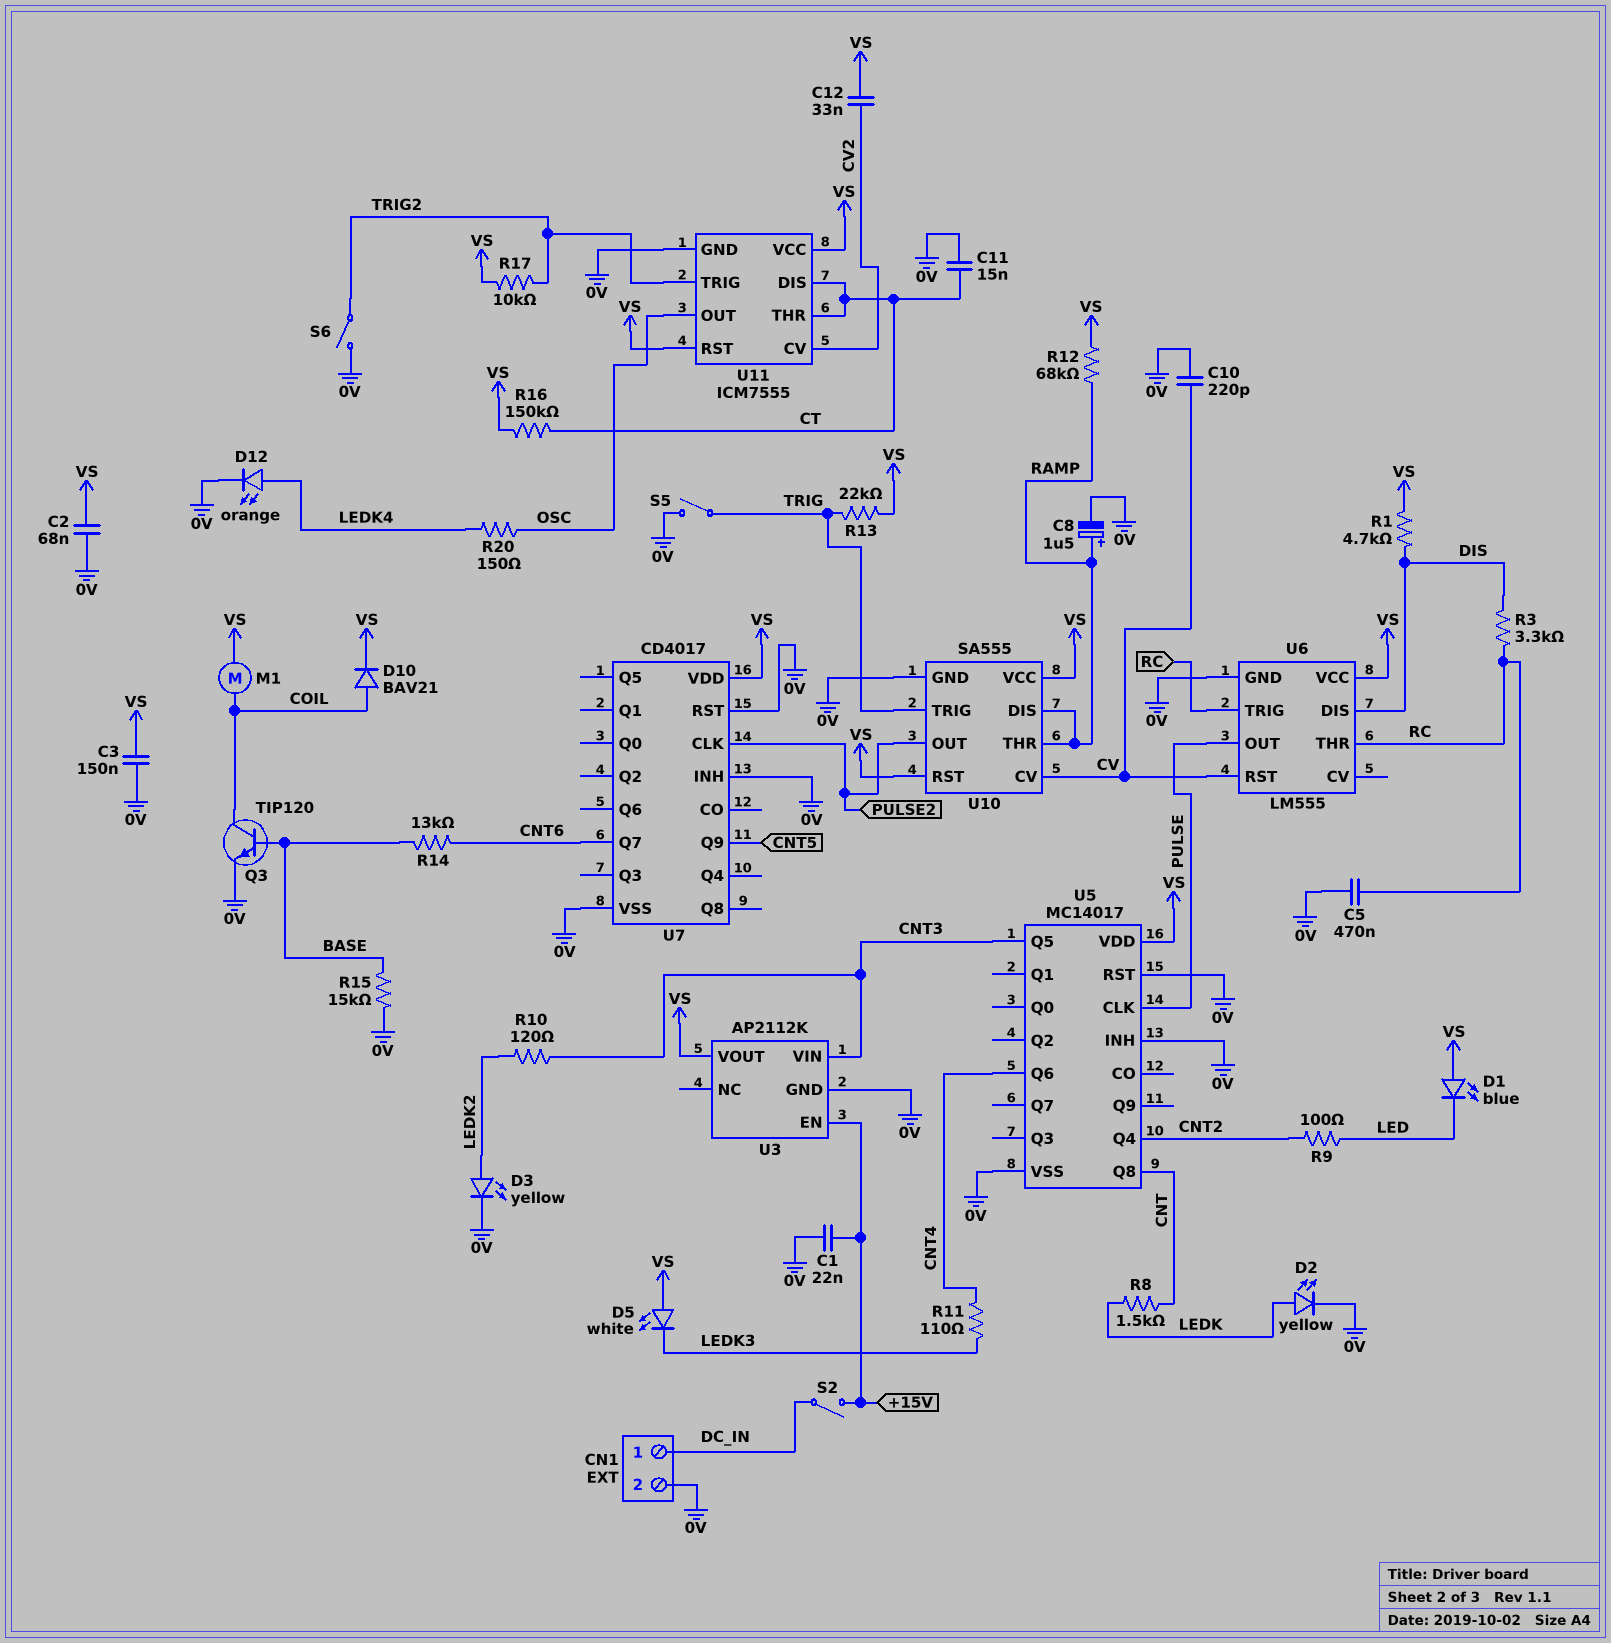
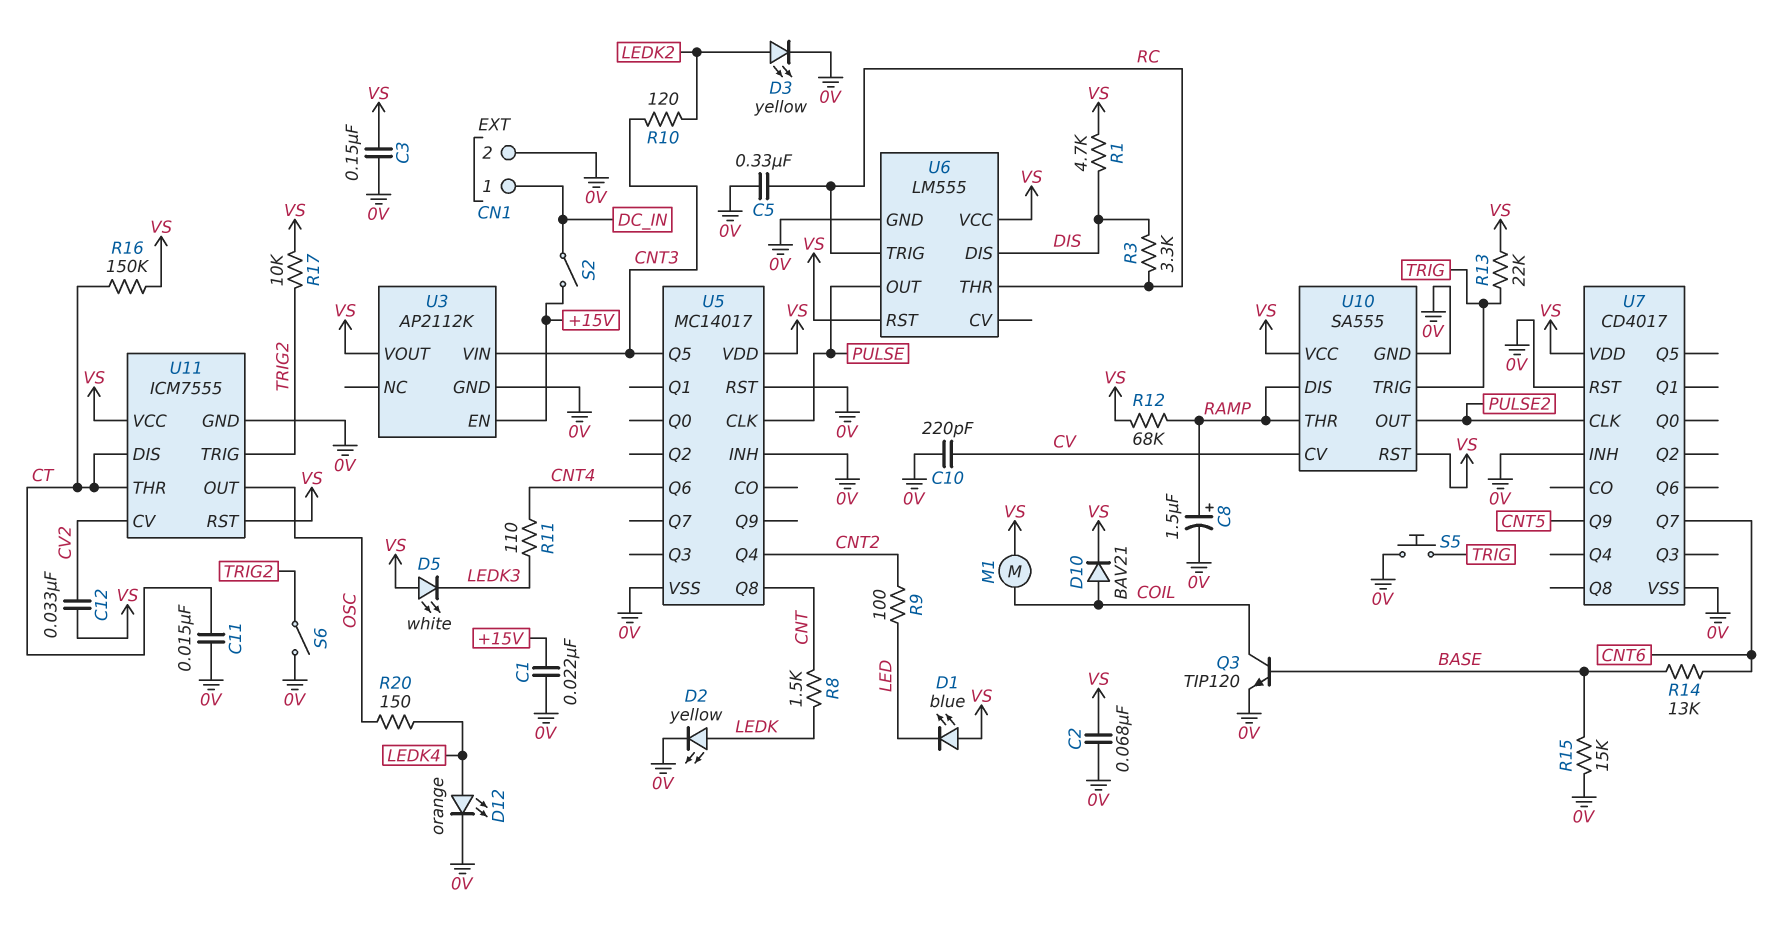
C5: 470nF (0V, RC) -> 330nF (0V, RC)
S5: switch (0V, TRIG) -> button (0V, TRIG)
U6 pin RST: CV -> VS

